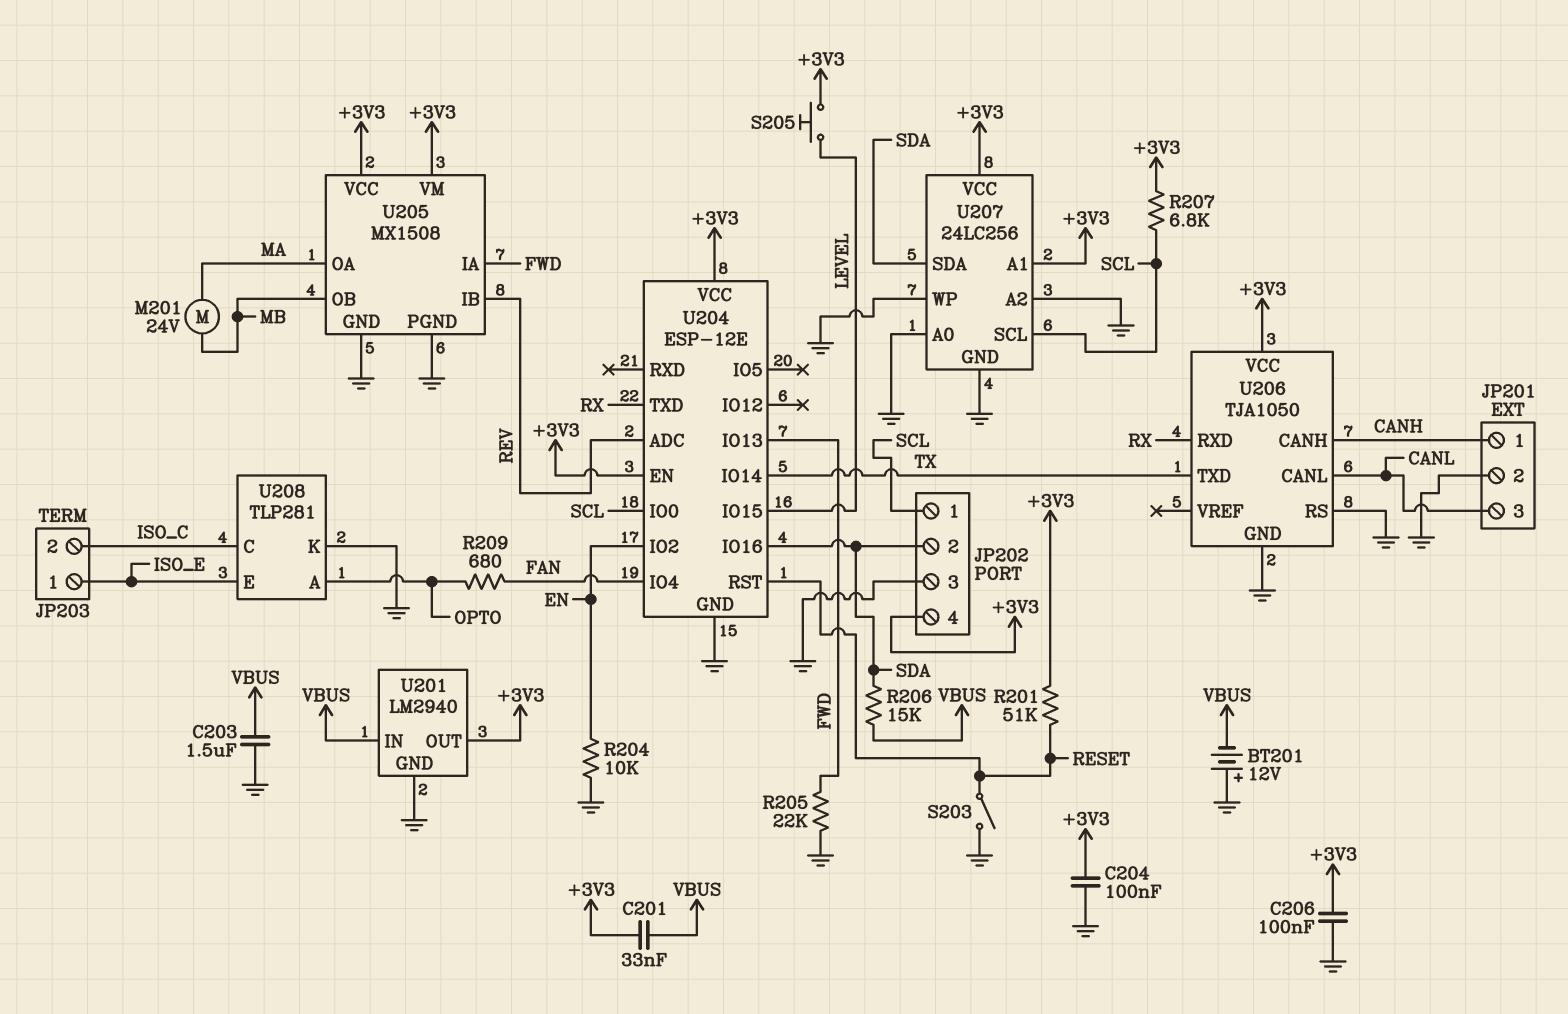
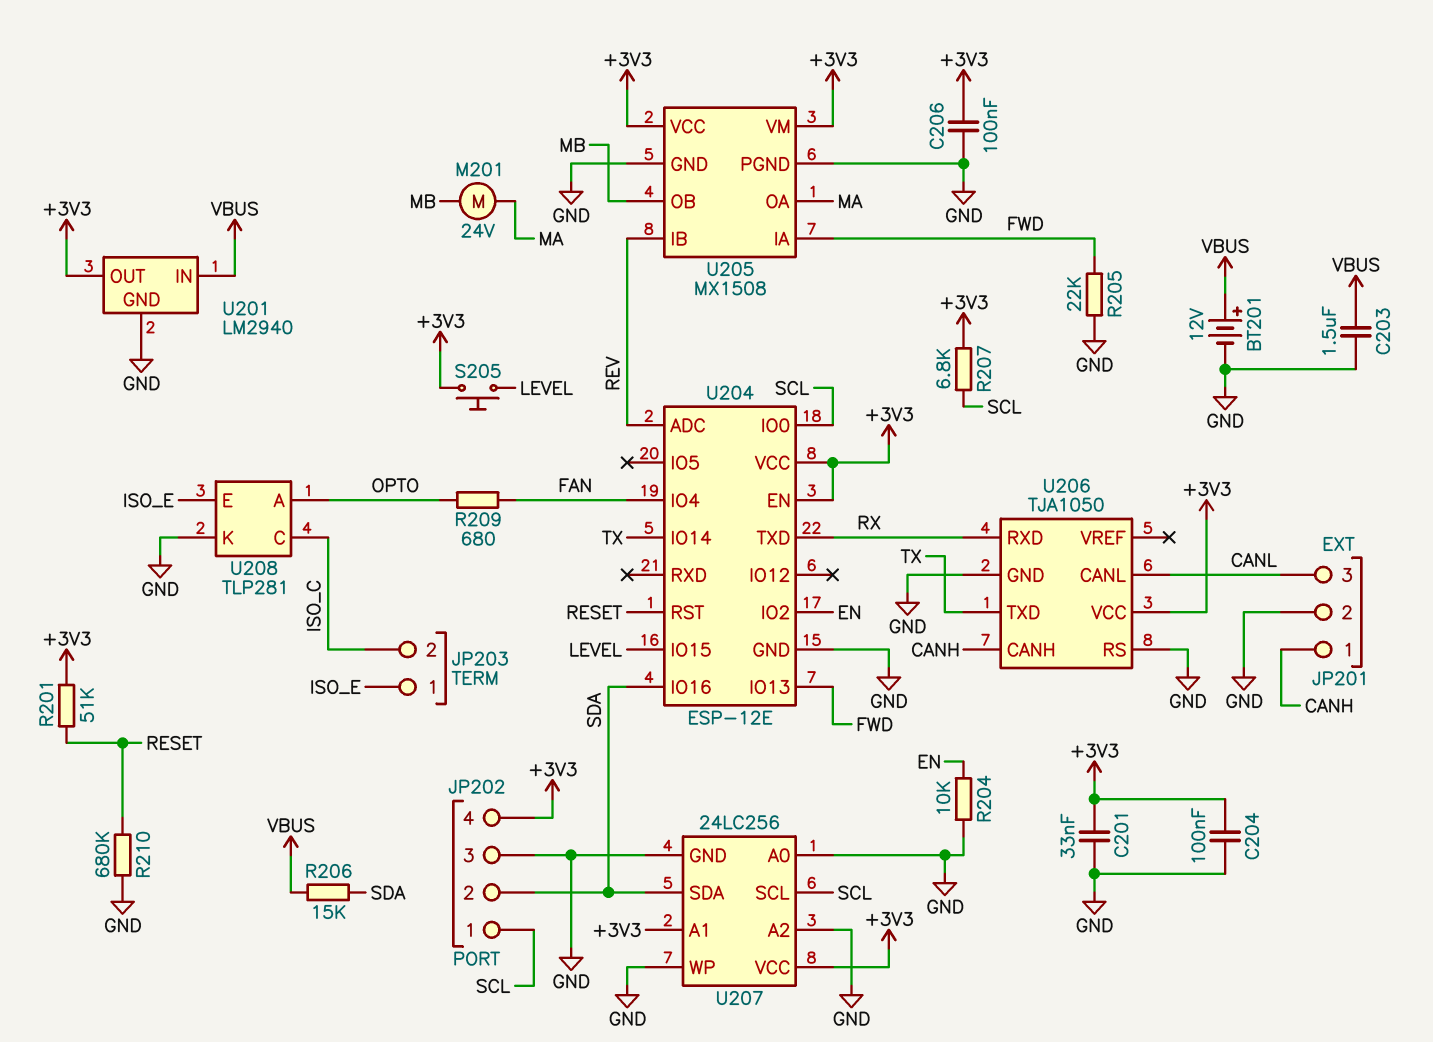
BT201: 12V (plus GND, minus VBUS) -> 12V (plus VBUS, minus GND)
C201: 33nF (+3V3, VBUS) -> 33nF (+3V3, GND)
R210: none -> 680k (GND, RESET)
S203: switch (GND, RESET) -> none

